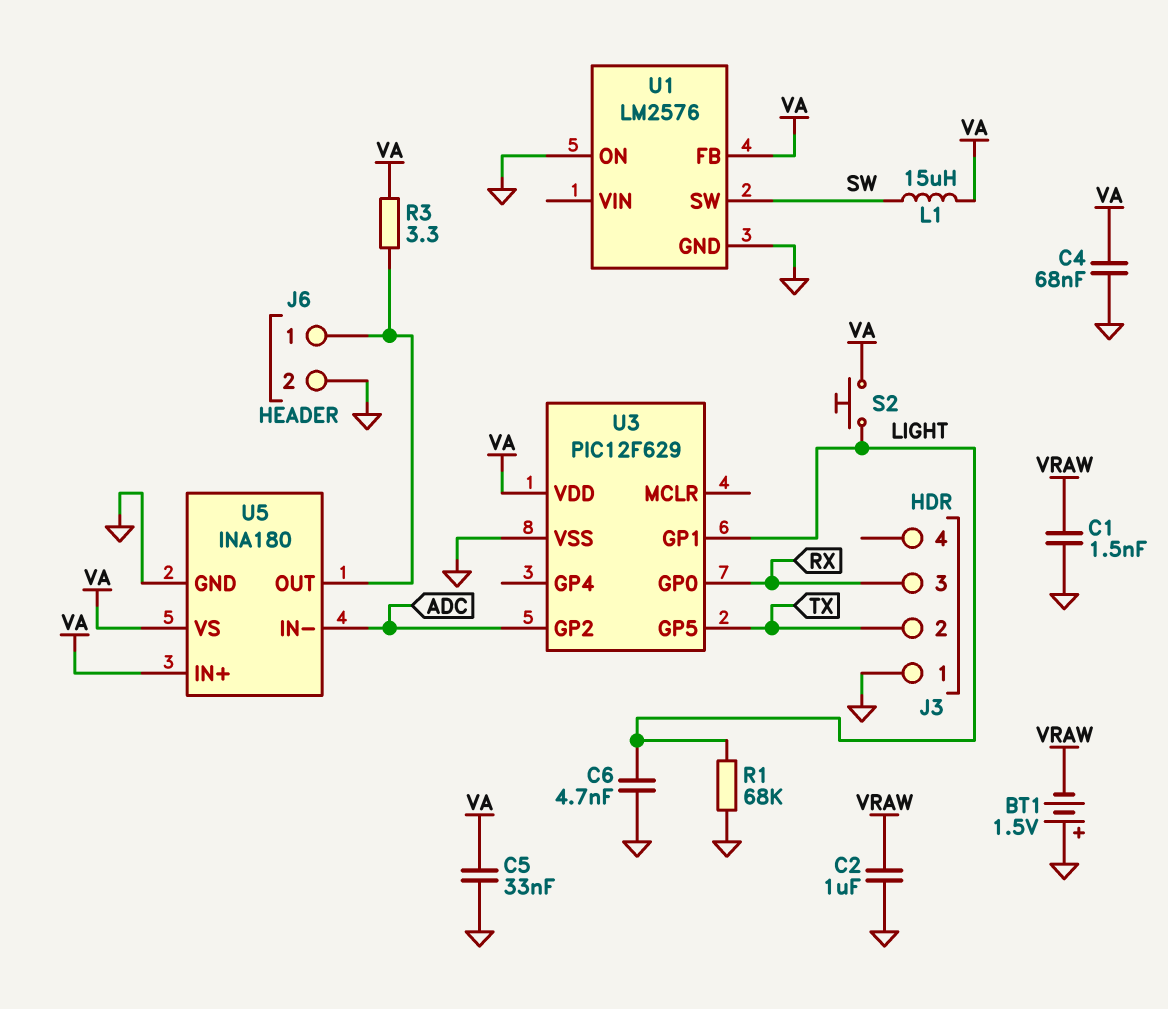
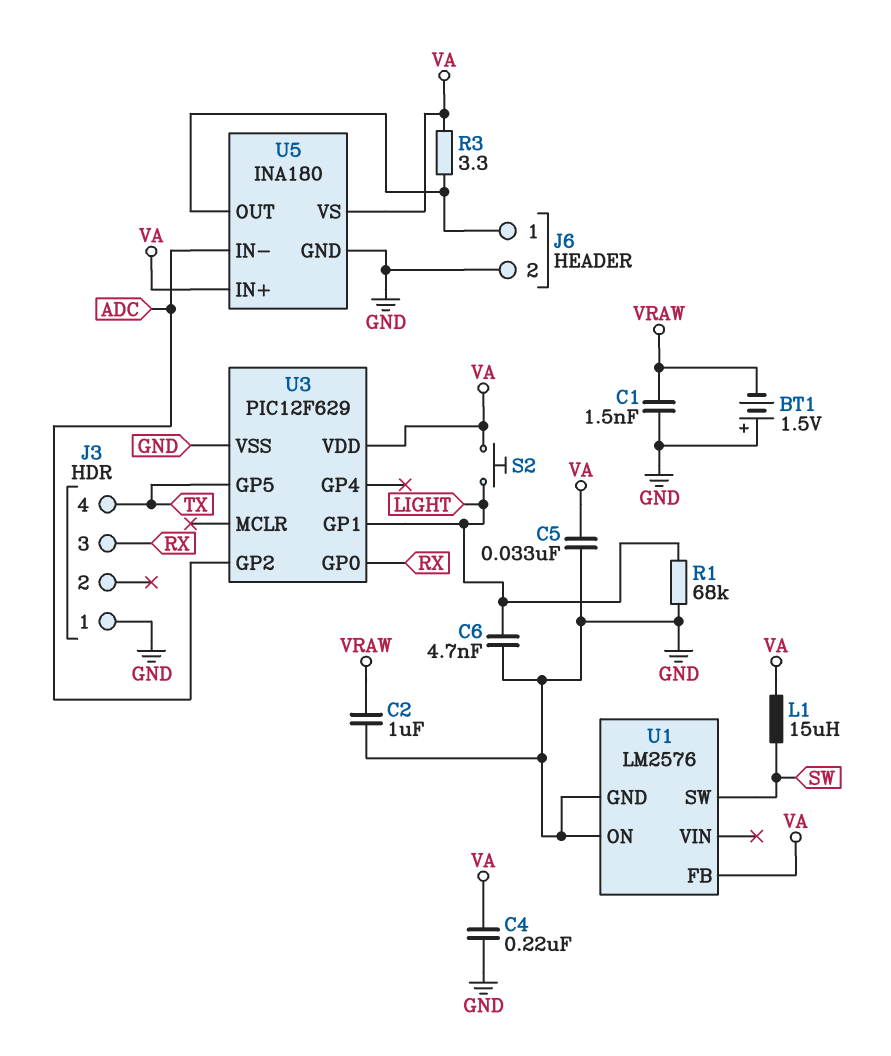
C4: 68nF (GND, VA) -> 220nF (GND, VA)
J3 pin 2: TX -> none
J3 pin 4: none -> TX

